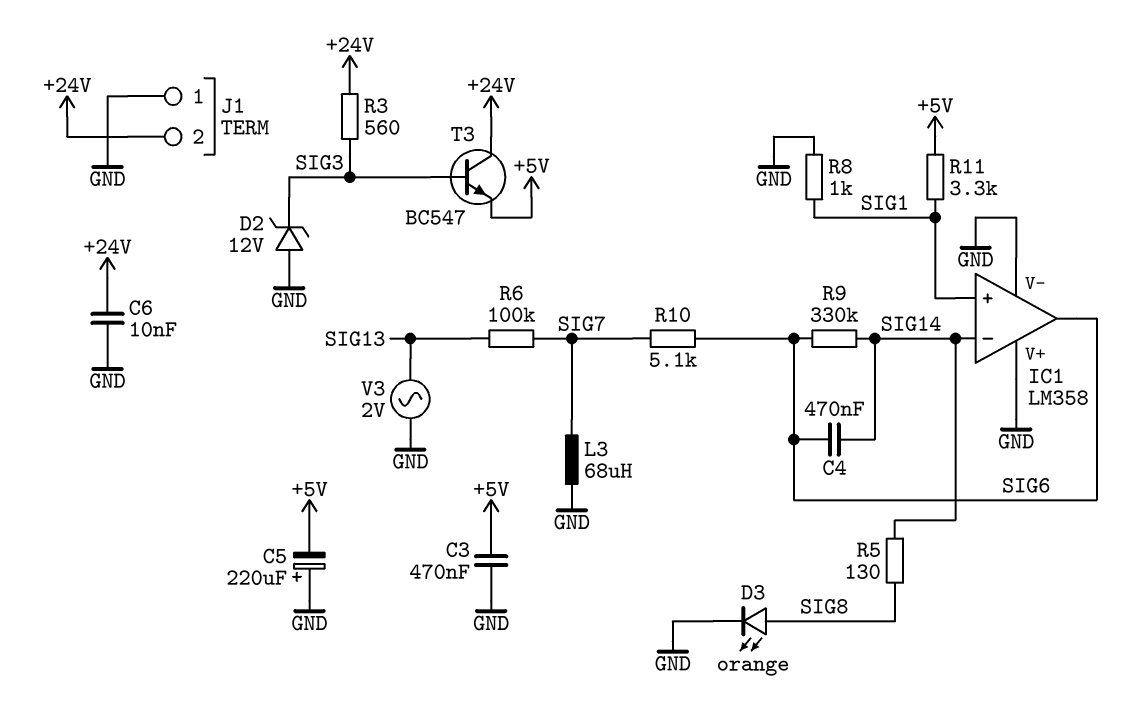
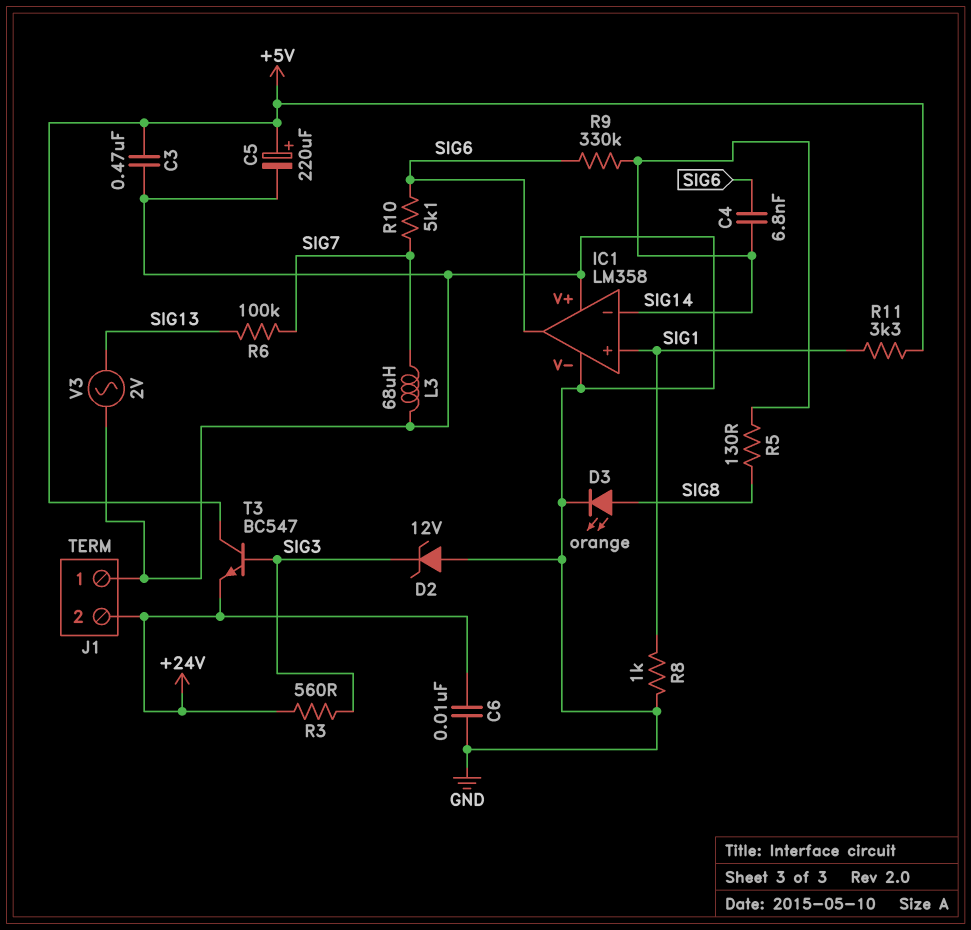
C4: 470nF (SIG6, SIG14) -> 6.8nF (SIG6, SIG14)
C5: 220uF (plus GND, minus +5V) -> 220uF (plus +5V, minus GND)
T3: NPN BC547 (B SIG3, C +24V, E +5V) -> NPN BC547 (B SIG3, C +5V, E +24V)

